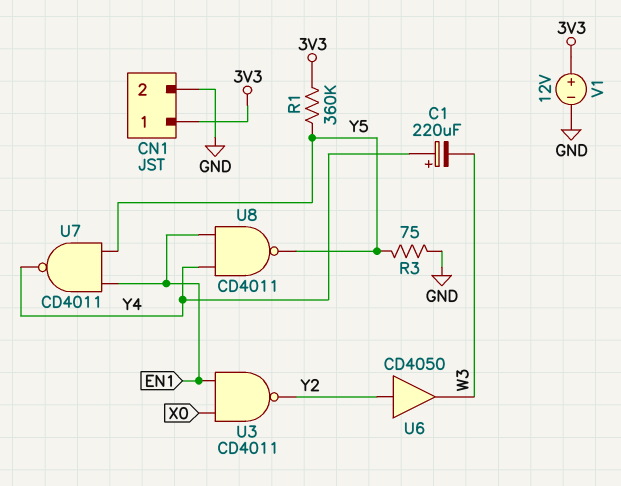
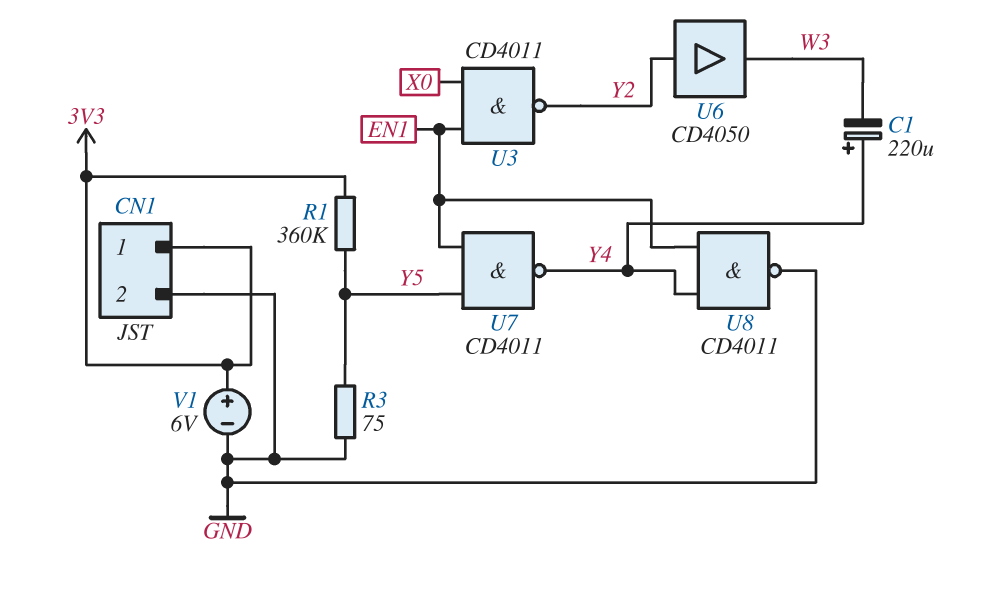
U8: NAND CD4011 (in EN1, in Y4, out Y5) -> NAND CD4011 (in EN1, in Y4, out GND)
V1: 12V (plus 3V3, minus GND) -> 6V (plus 3V3, minus GND)

